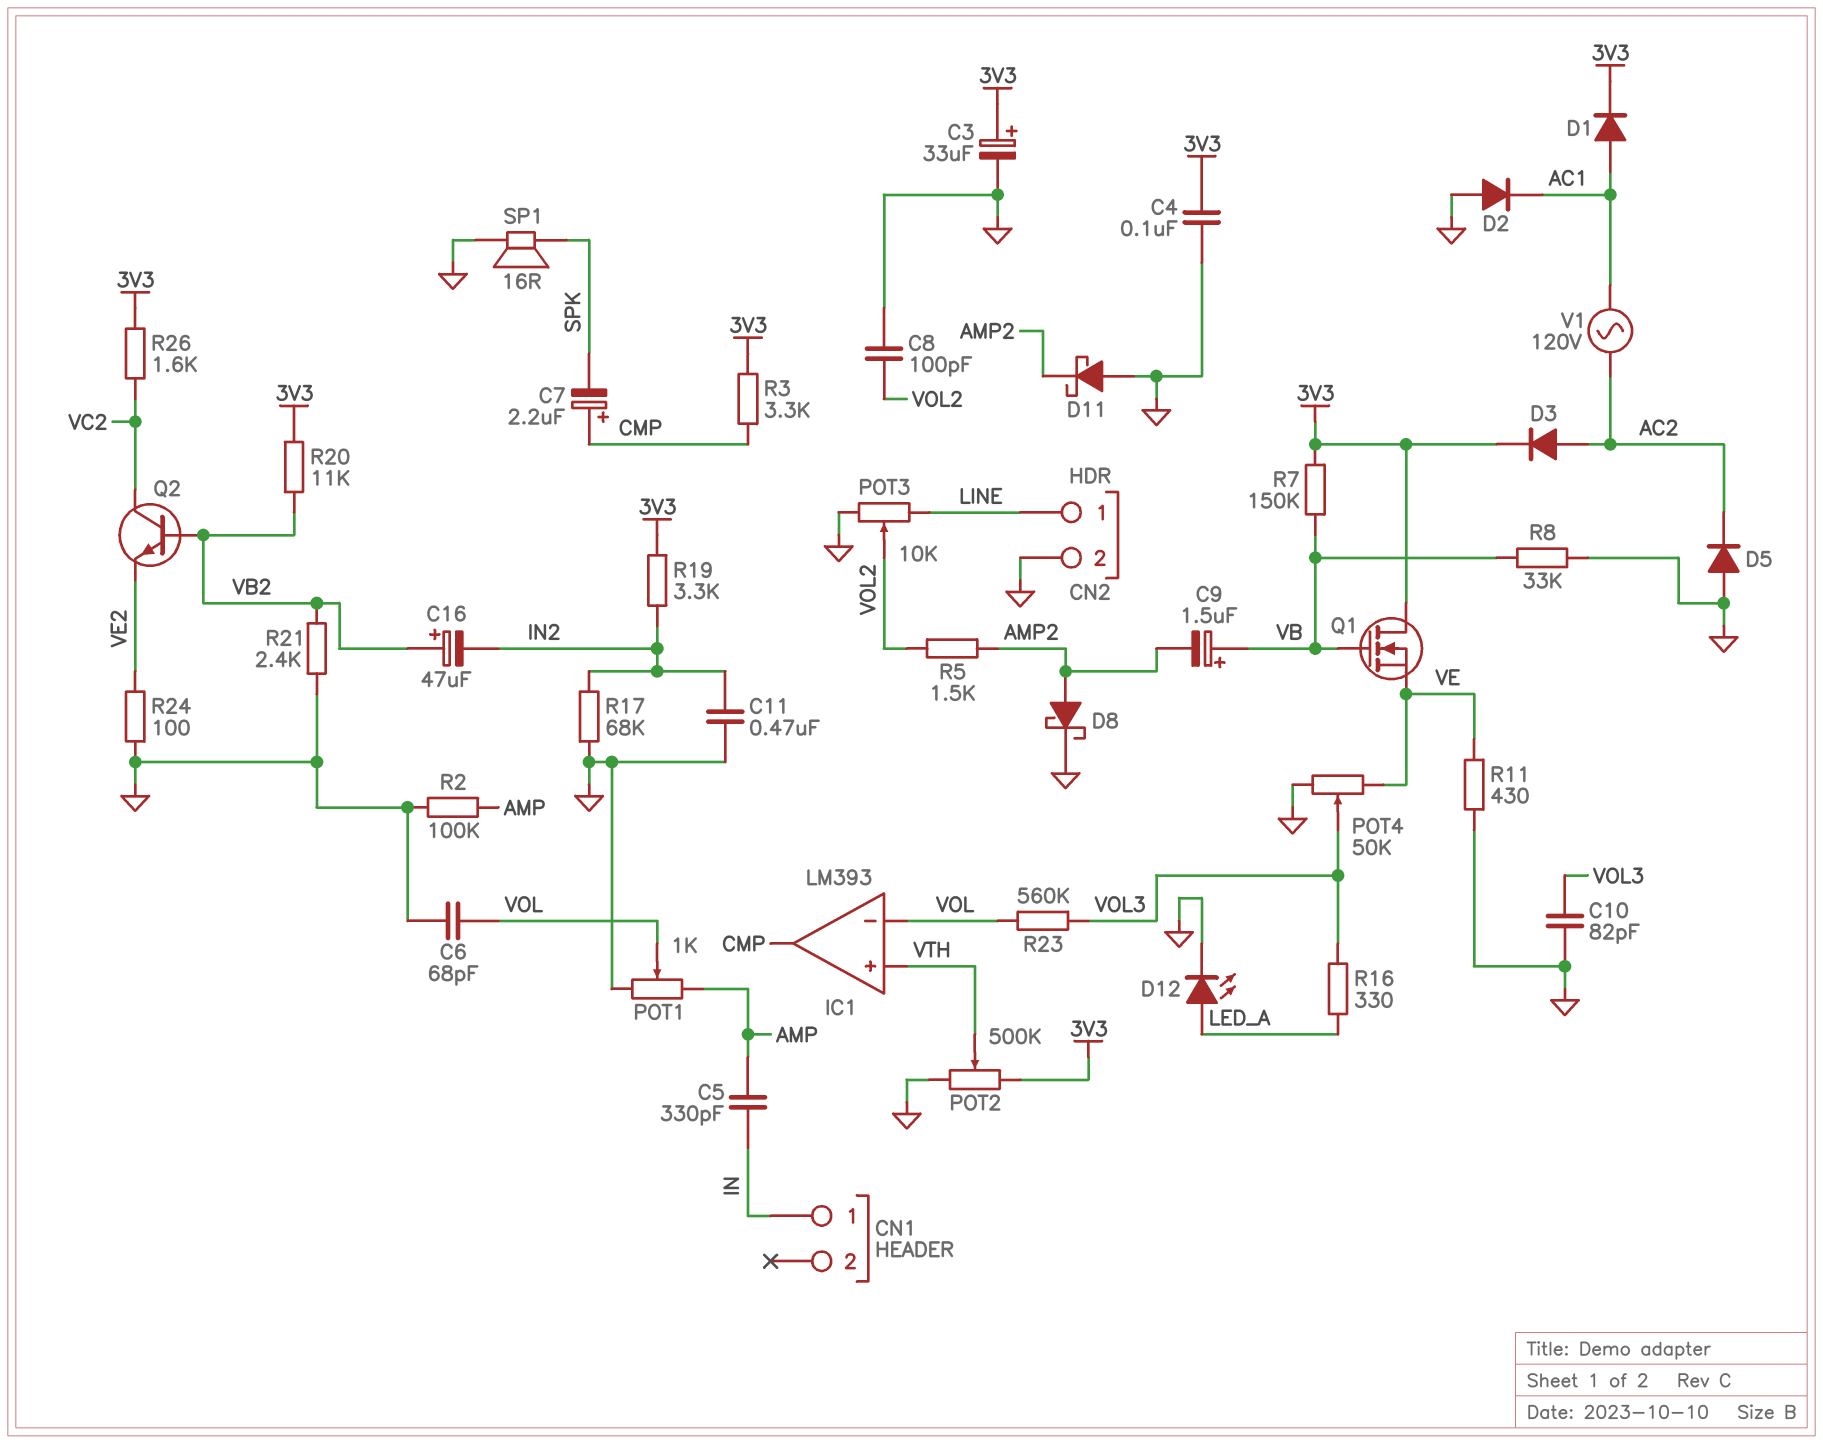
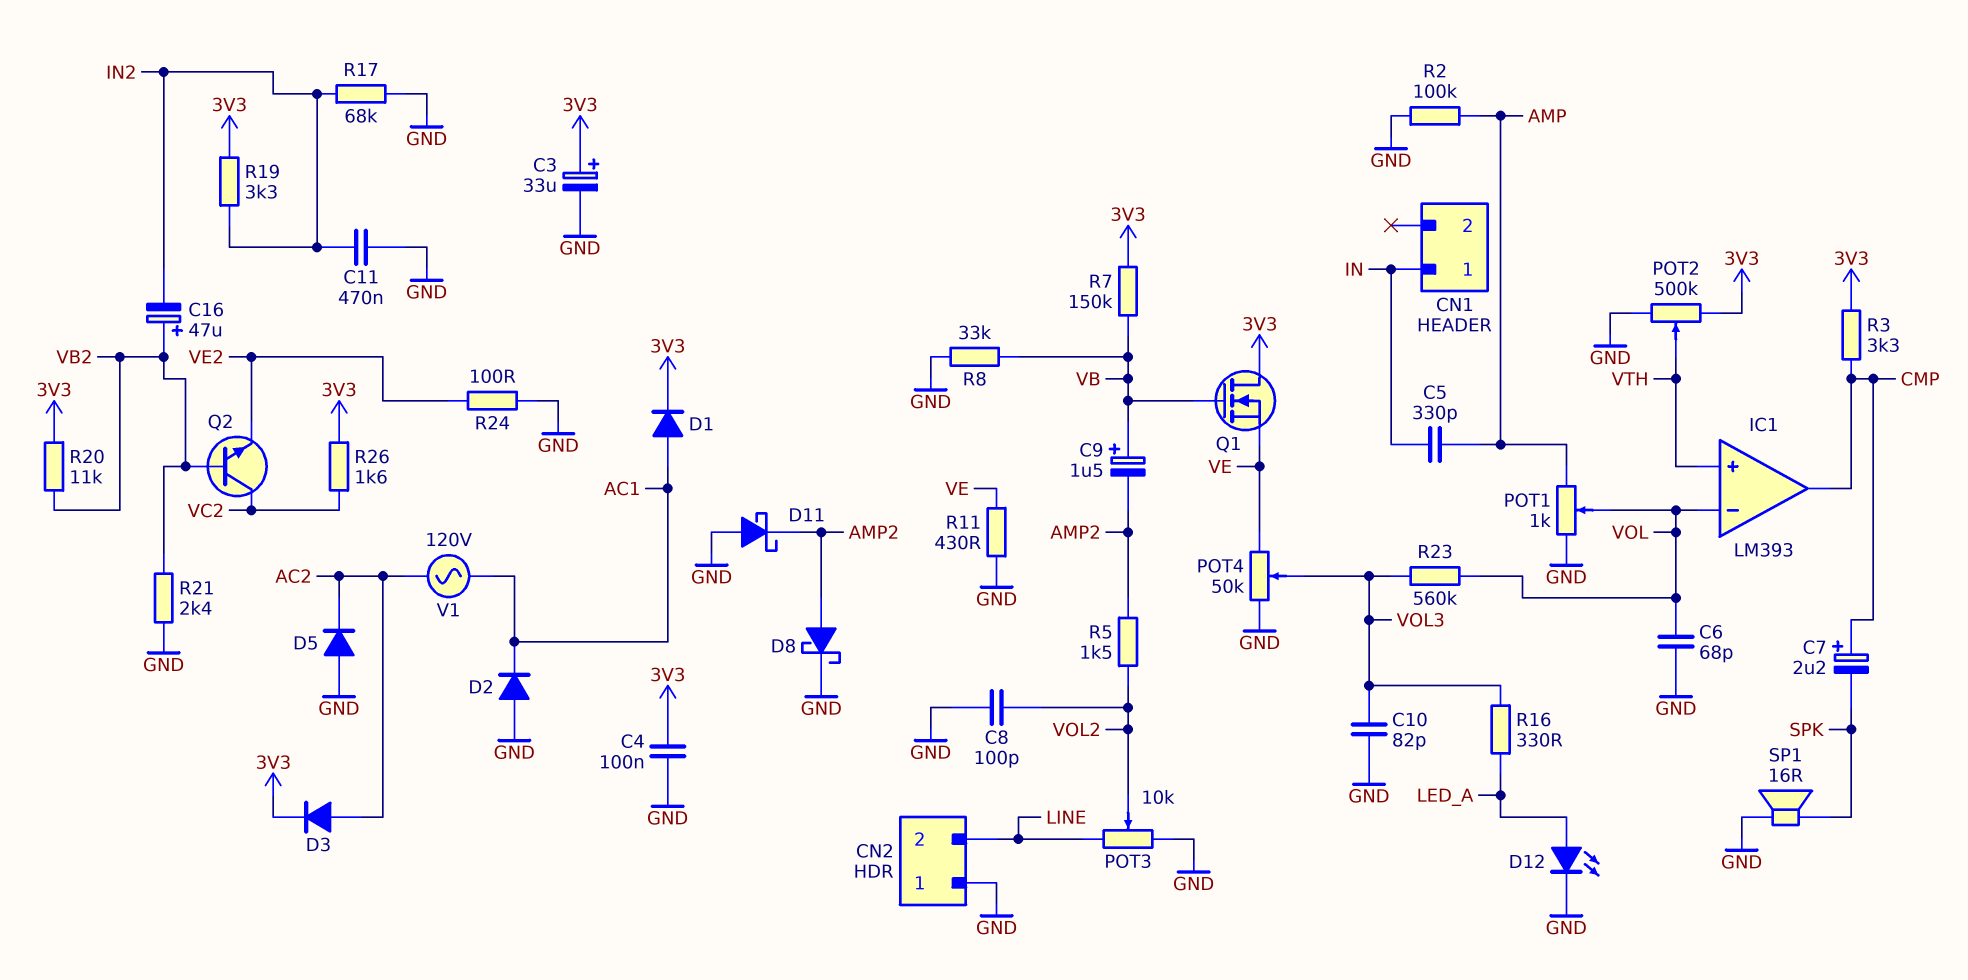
CN2 pin 1: LINE -> GND
CN2 pin 2: GND -> LINE

